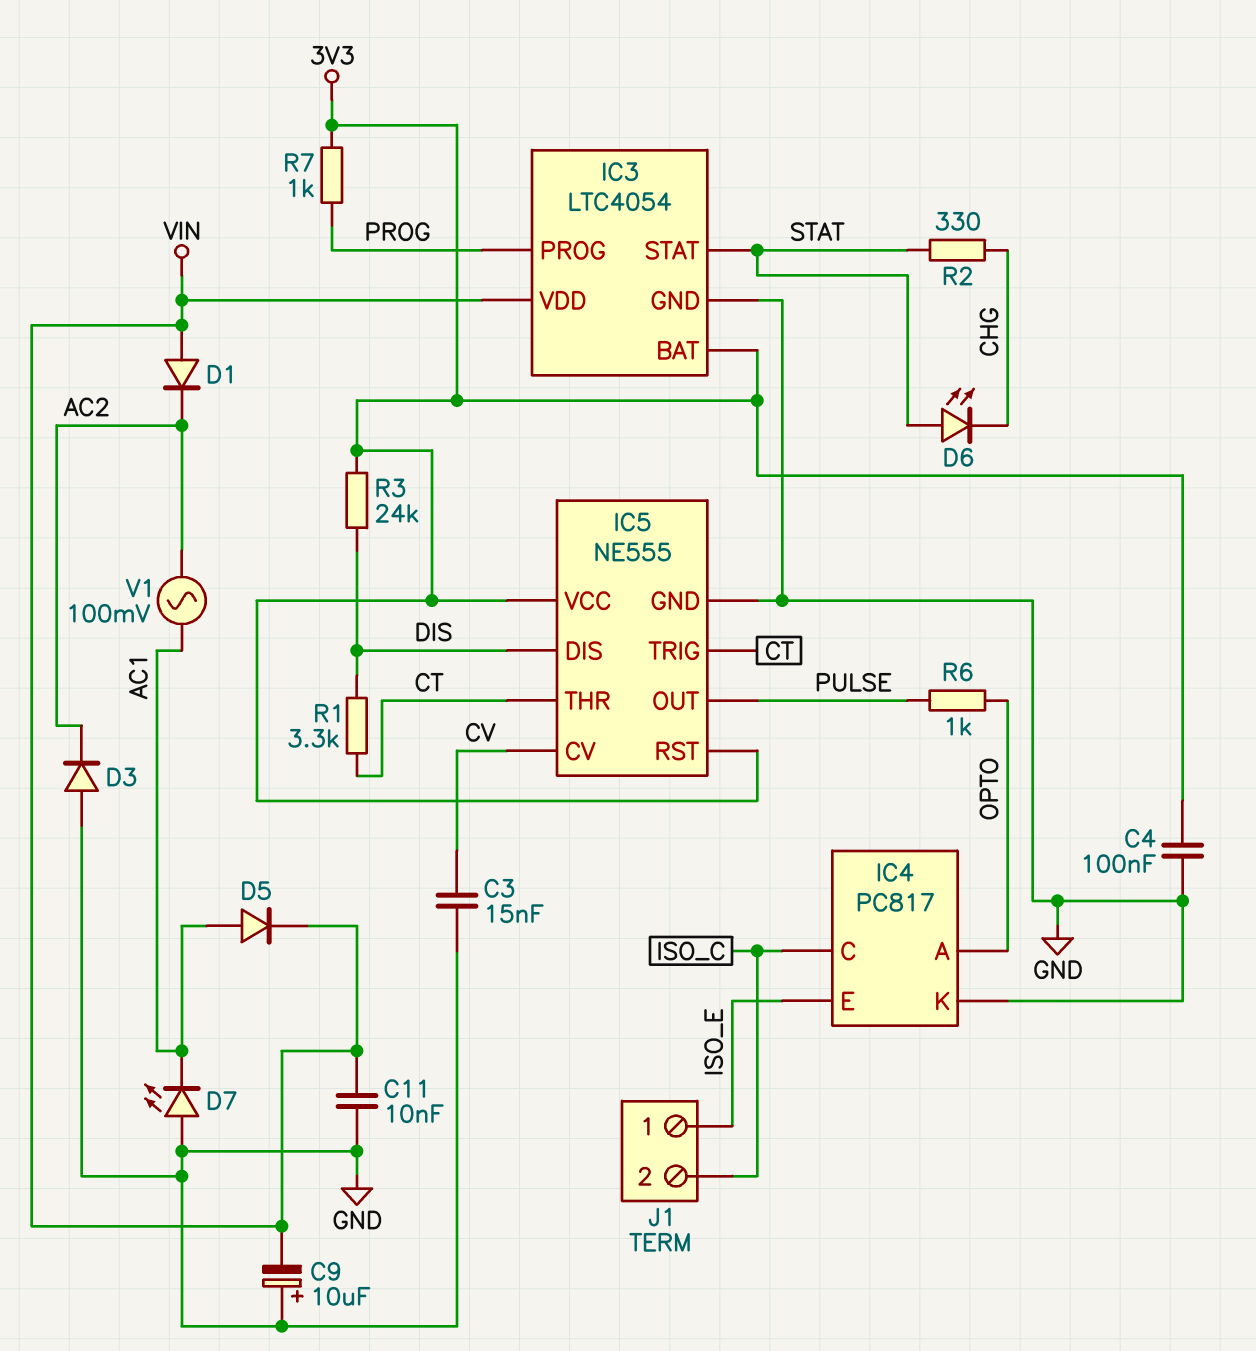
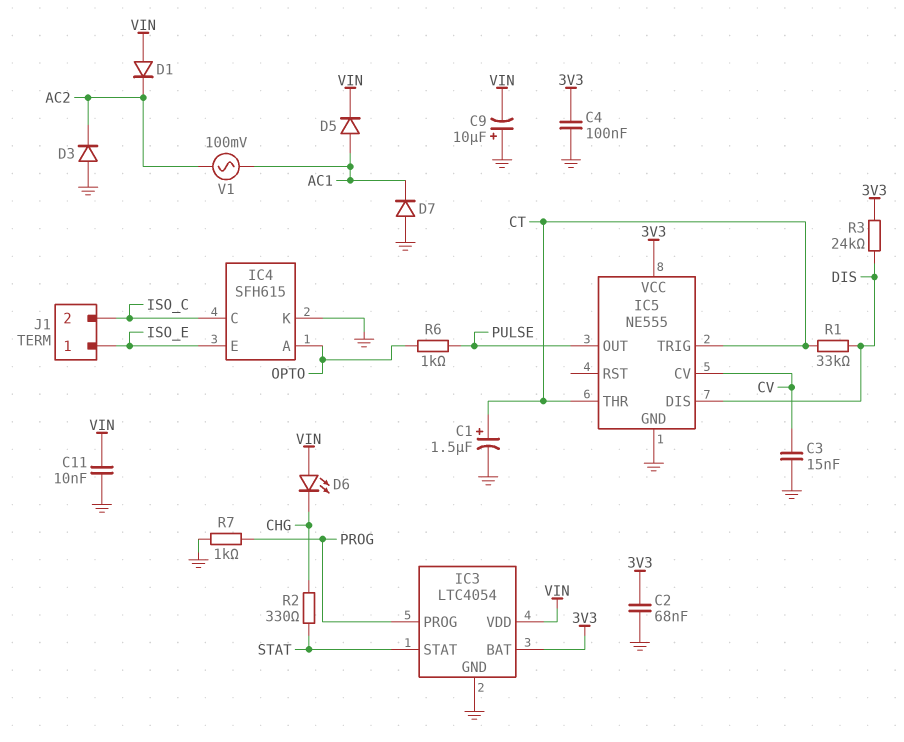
C1: none -> 1.5uF (plus CT, minus GND)
C2: none -> 68nF (3V3, GND)
D6: LED (A STAT, K CHG) -> LED (A VIN, K CHG)
D7: LED (A GND, K AC1) -> diode (A GND, K AC1)
IC4: PC817 -> SFH615
IC5 pin RST: 3V3 -> none
R1: 3.3k (CT, DIS) -> 33k (CT, DIS)
R7: 1k (3V3, PROG) -> 1k (GND, PROG)

